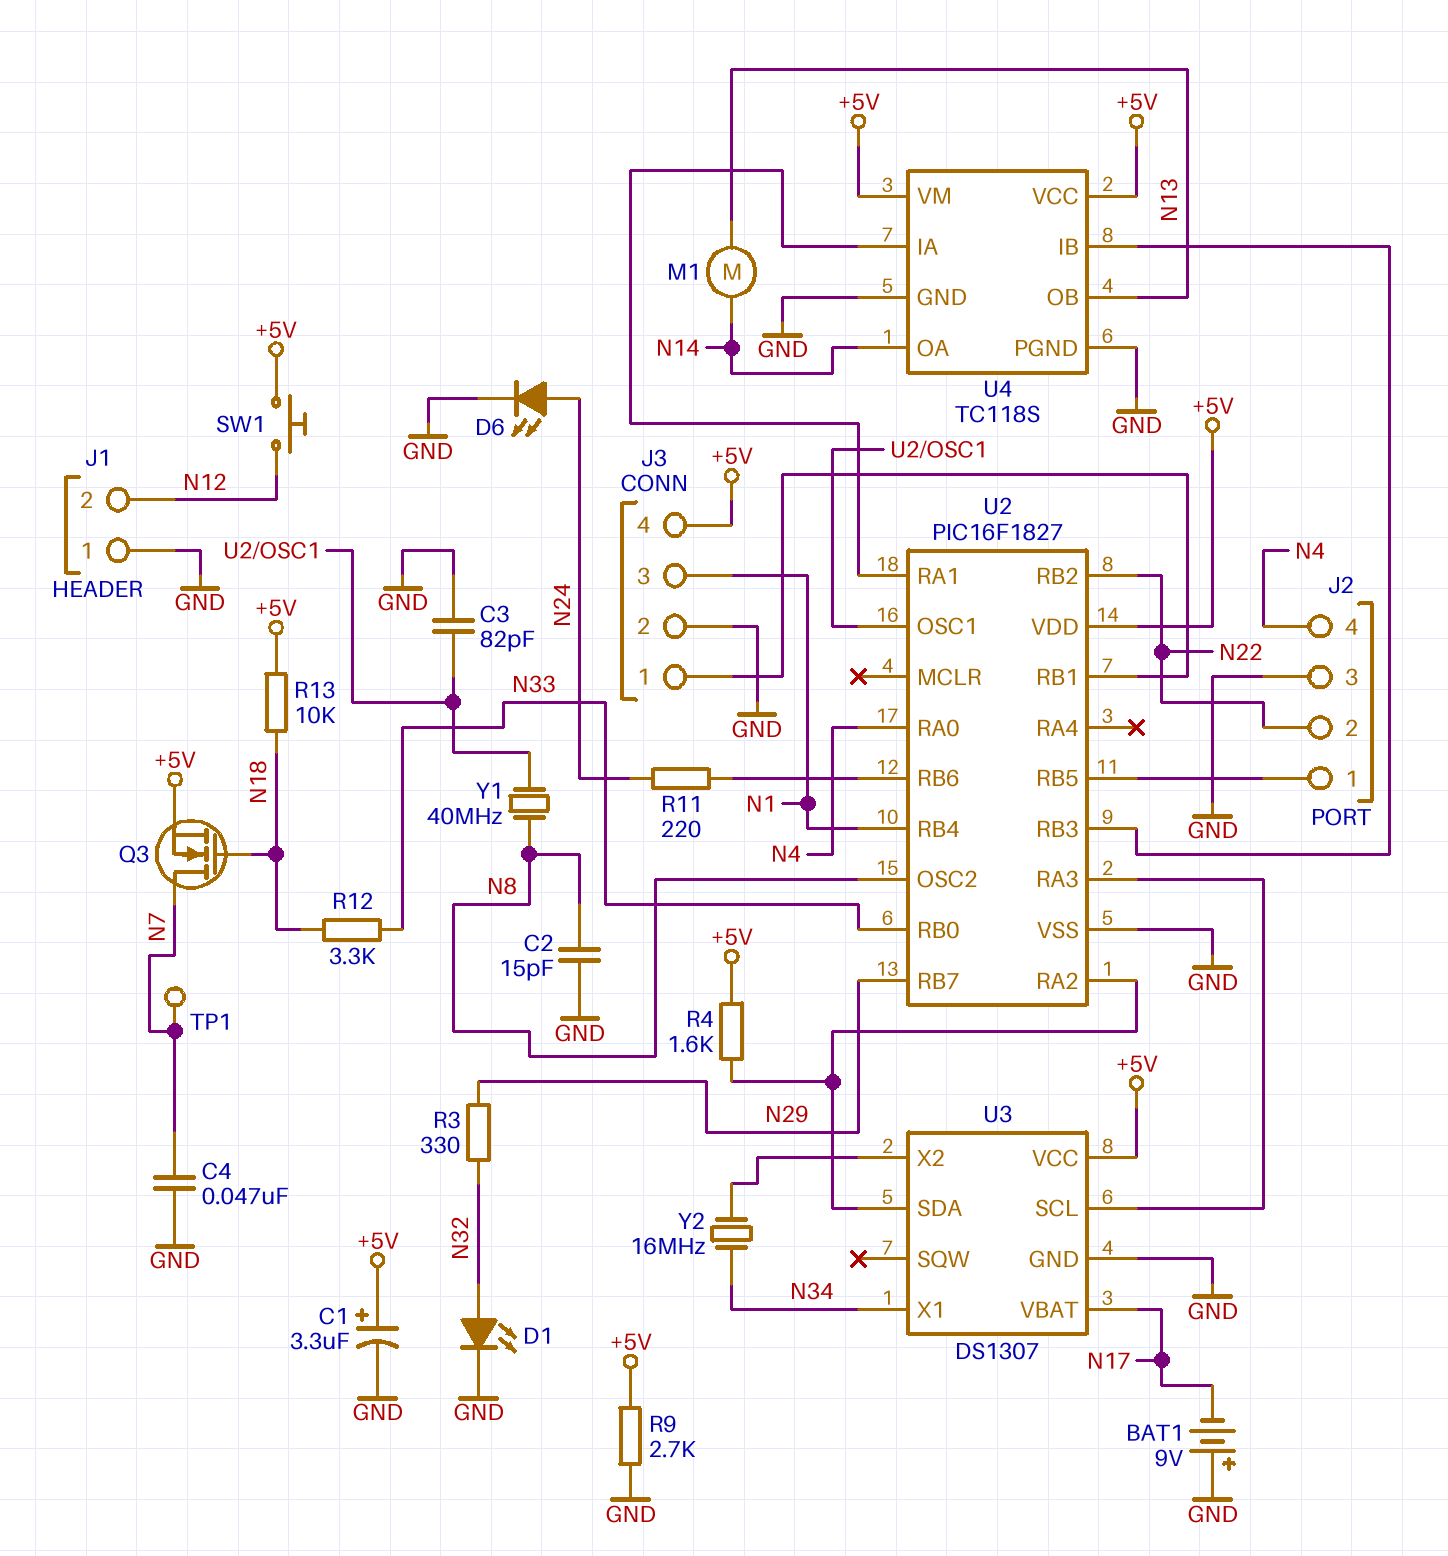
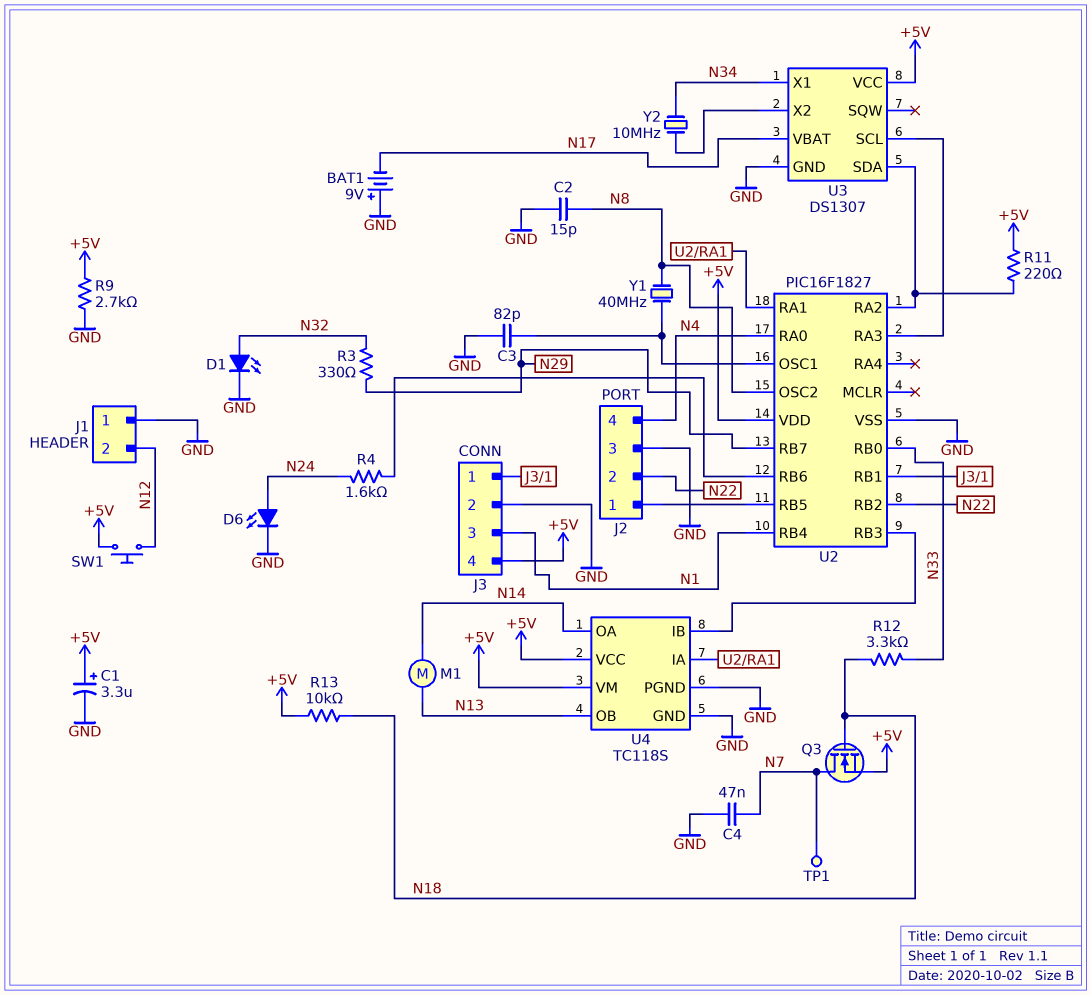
R4: 1.6k (+5V, U2/RA2) -> 1.6k (N24, U2/RB6)
R11: 220 (N24, U2/RB6) -> 220 (+5V, U2/RA2)
Y2: 16MHz (N34, U3/X2) -> 10MHz (N34, U3/X2)

